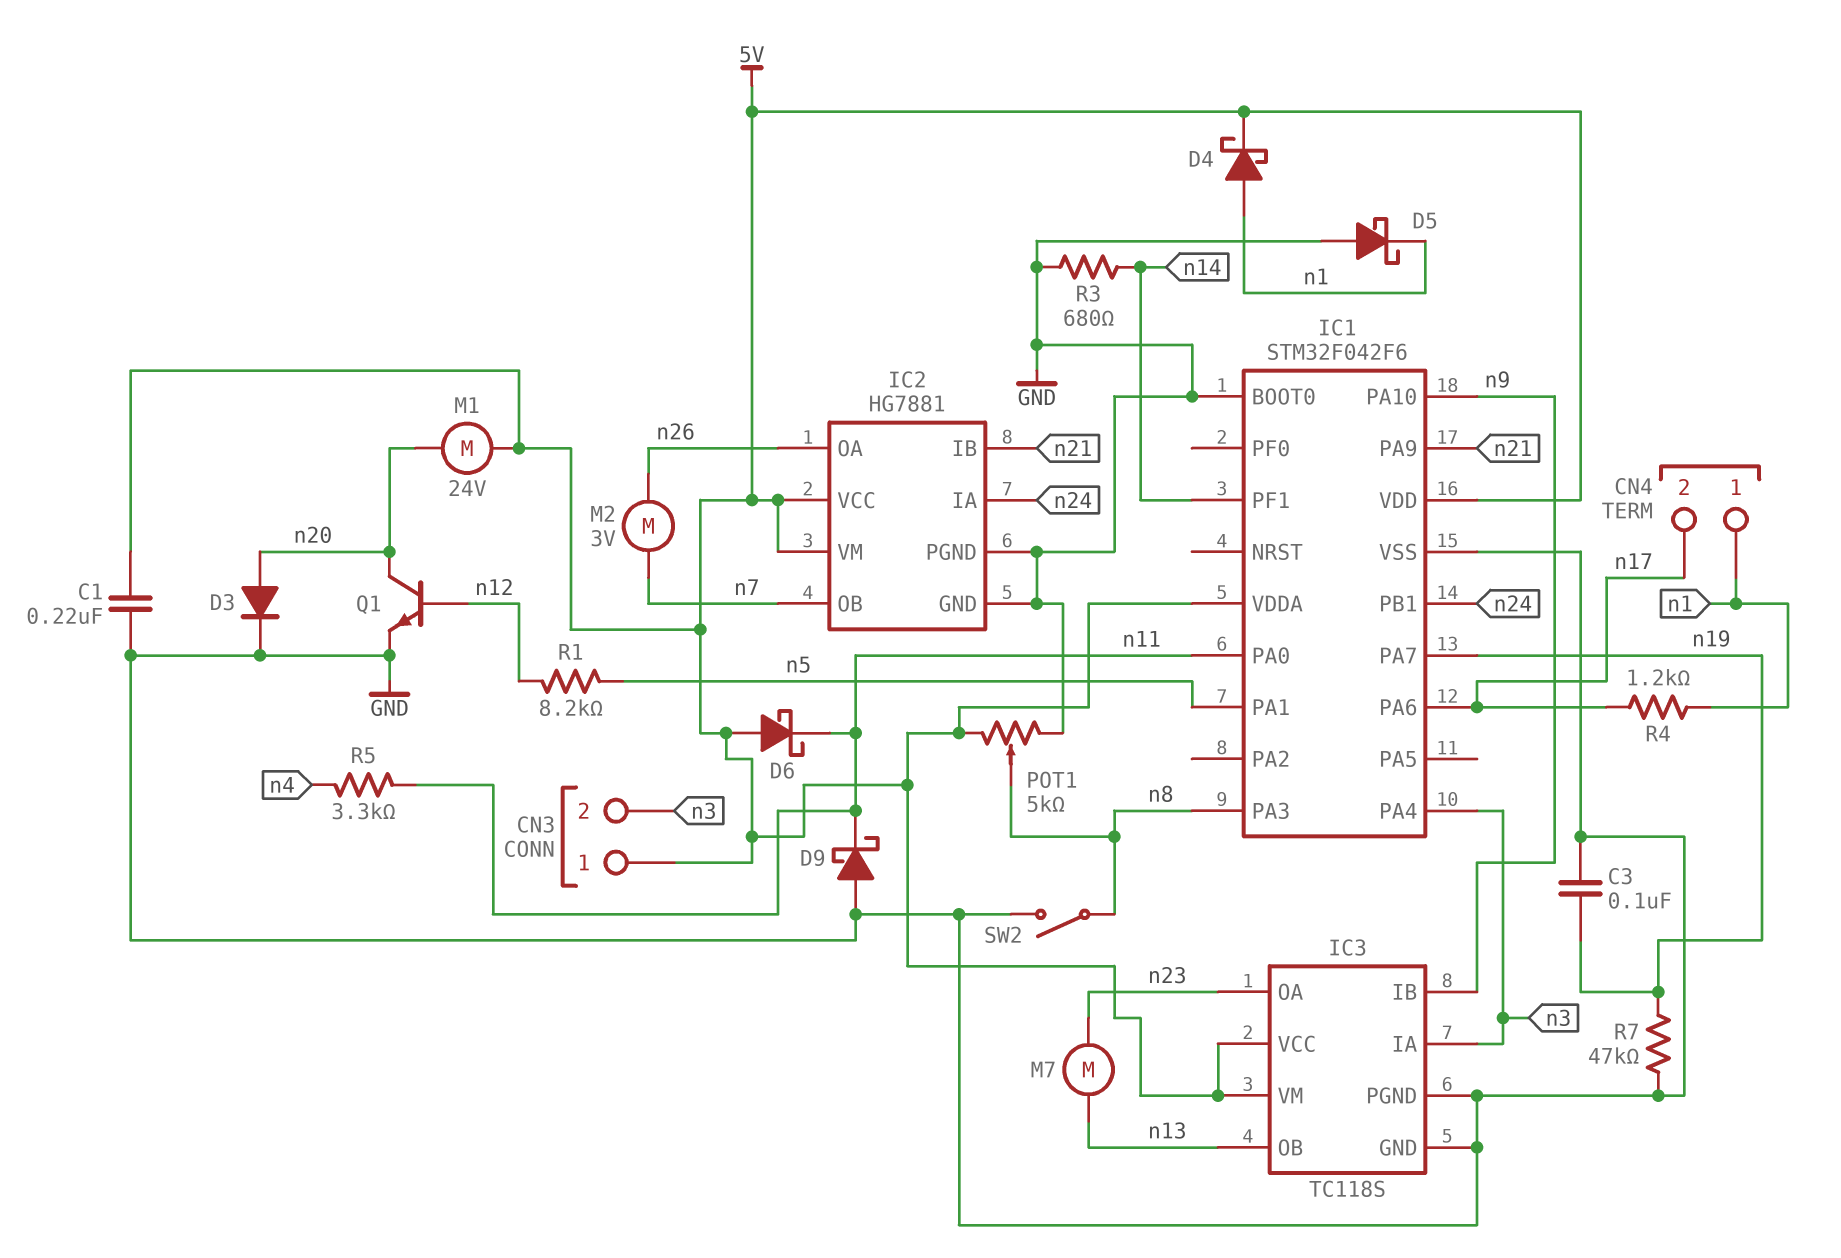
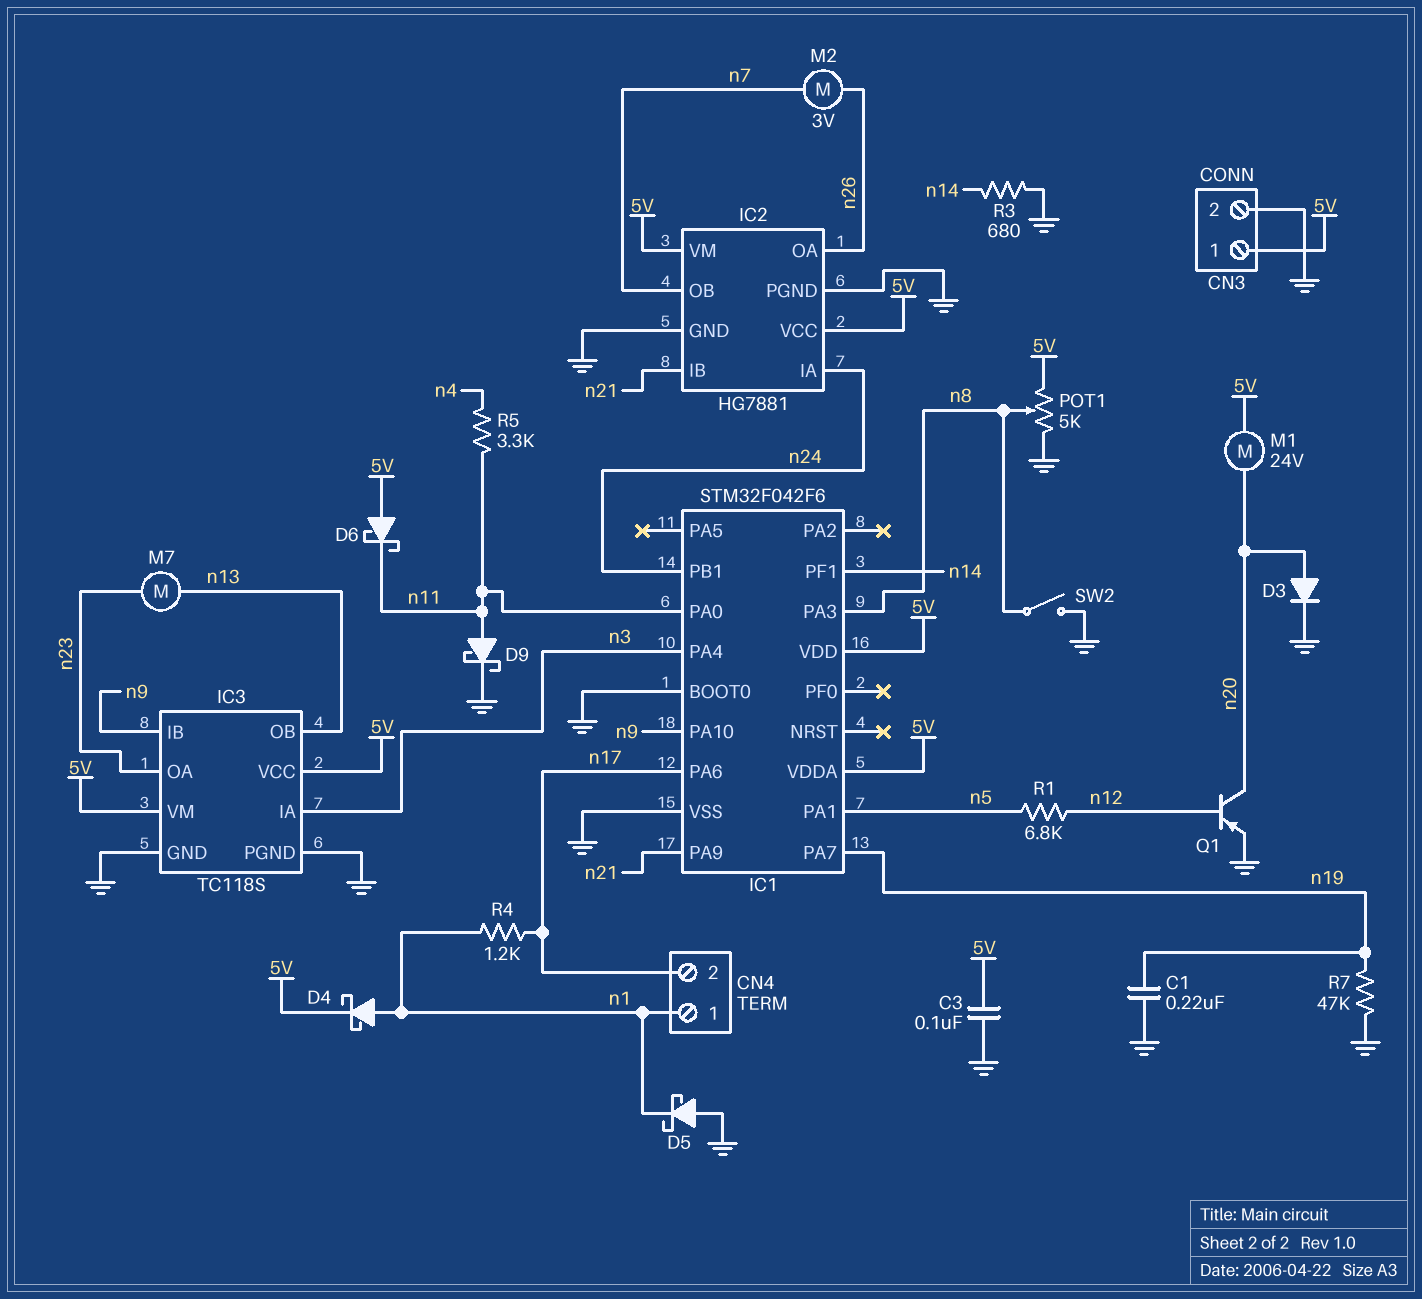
C1: 220nF (5V, GND) -> 220nF (GND, n19)
C3: 100nF (GND, n19) -> 100nF (5V, GND)
CN3 pin 2: n3 -> GND
D9: schottky (A GND, K n11) -> schottky (A n11, K GND)
Q1: NPN (B n12, C n20, E GND) -> PNP (B n12, C n20, E GND)
R1: 8.2k (n5, n12) -> 6.8k (n5, n12)

